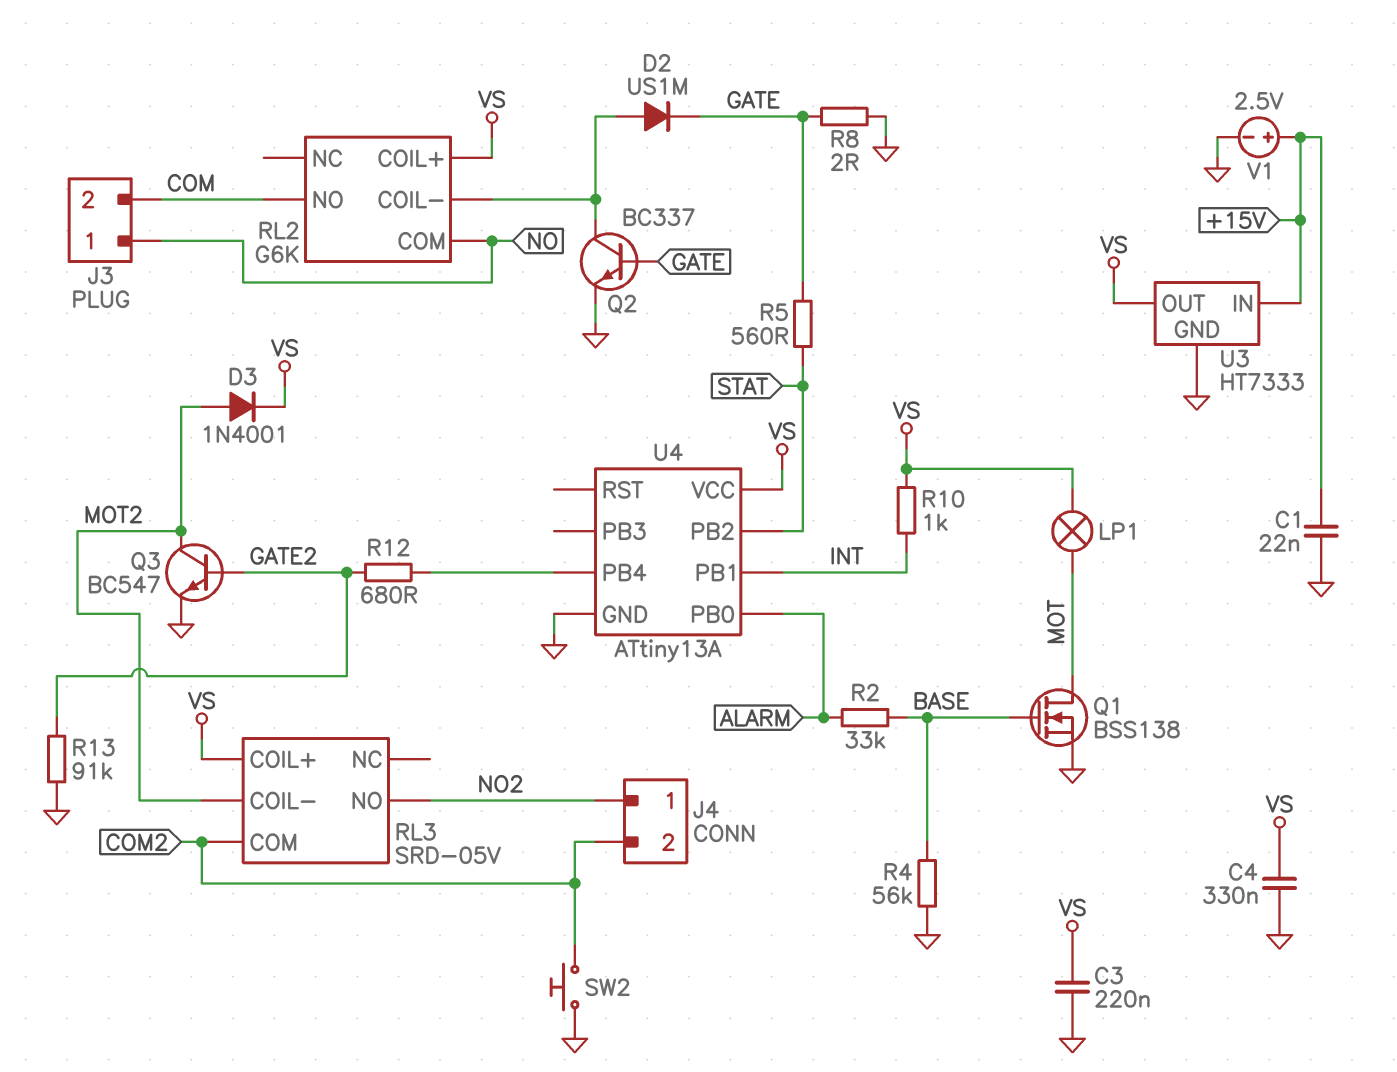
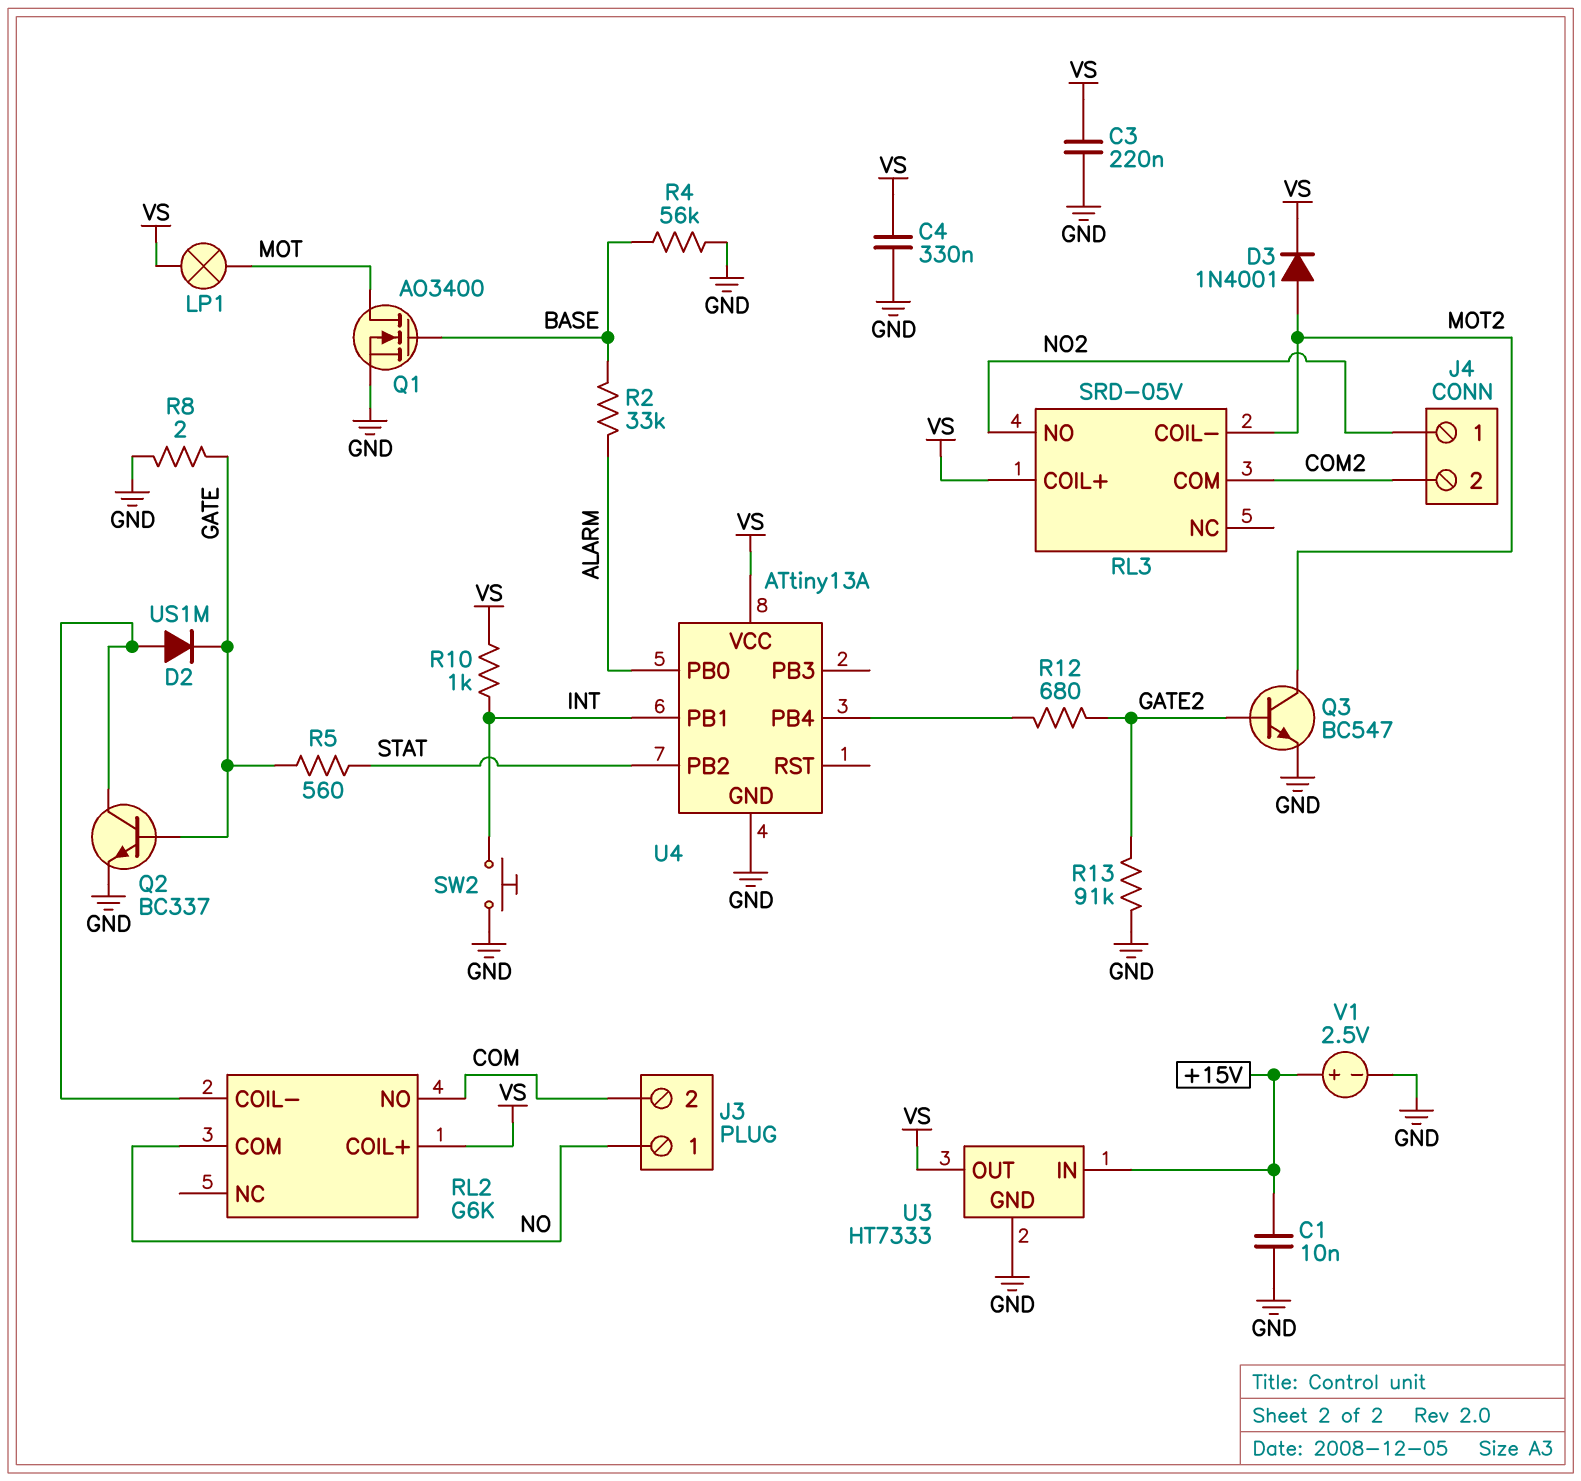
C1: 22nF (+15V, GND) -> 10nF (+15V, GND)
Q1: NMOS BSS138 (G BASE, D MOT, S GND) -> NMOS AO3400 (G BASE, D MOT, S GND)
SW2: button (COM2, GND) -> button (GND, INT)

